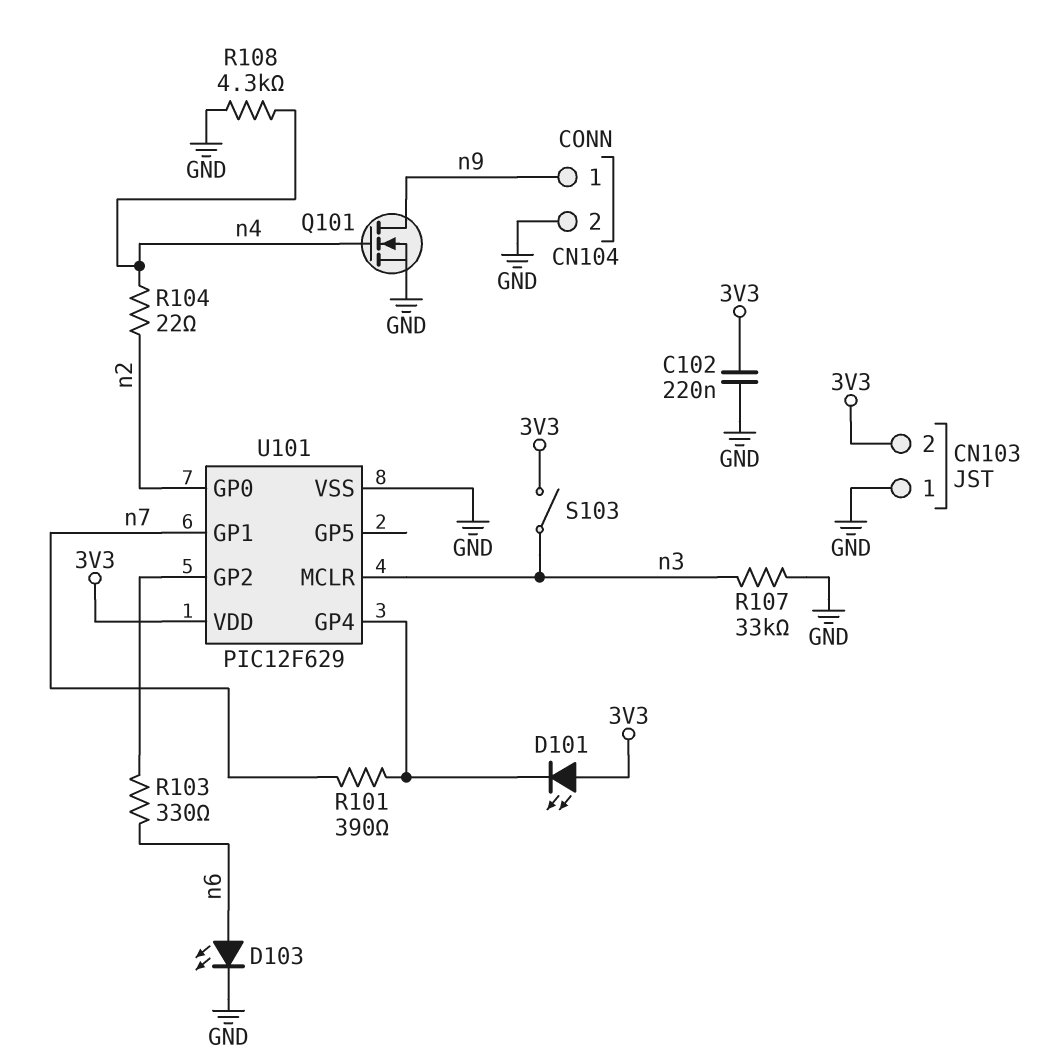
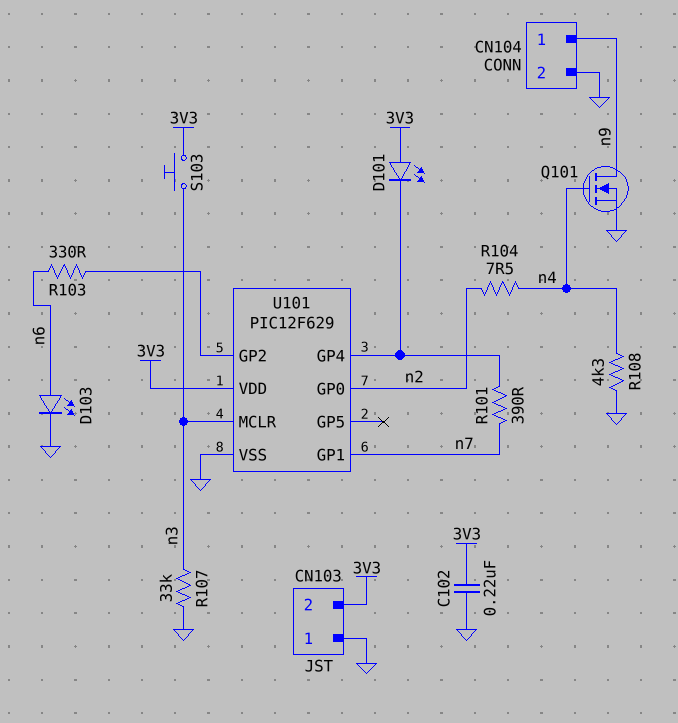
R104: 22 (n2, n4) -> 7.5 (n2, n4)
S103: switch (3V3, n3) -> button (3V3, n3)

